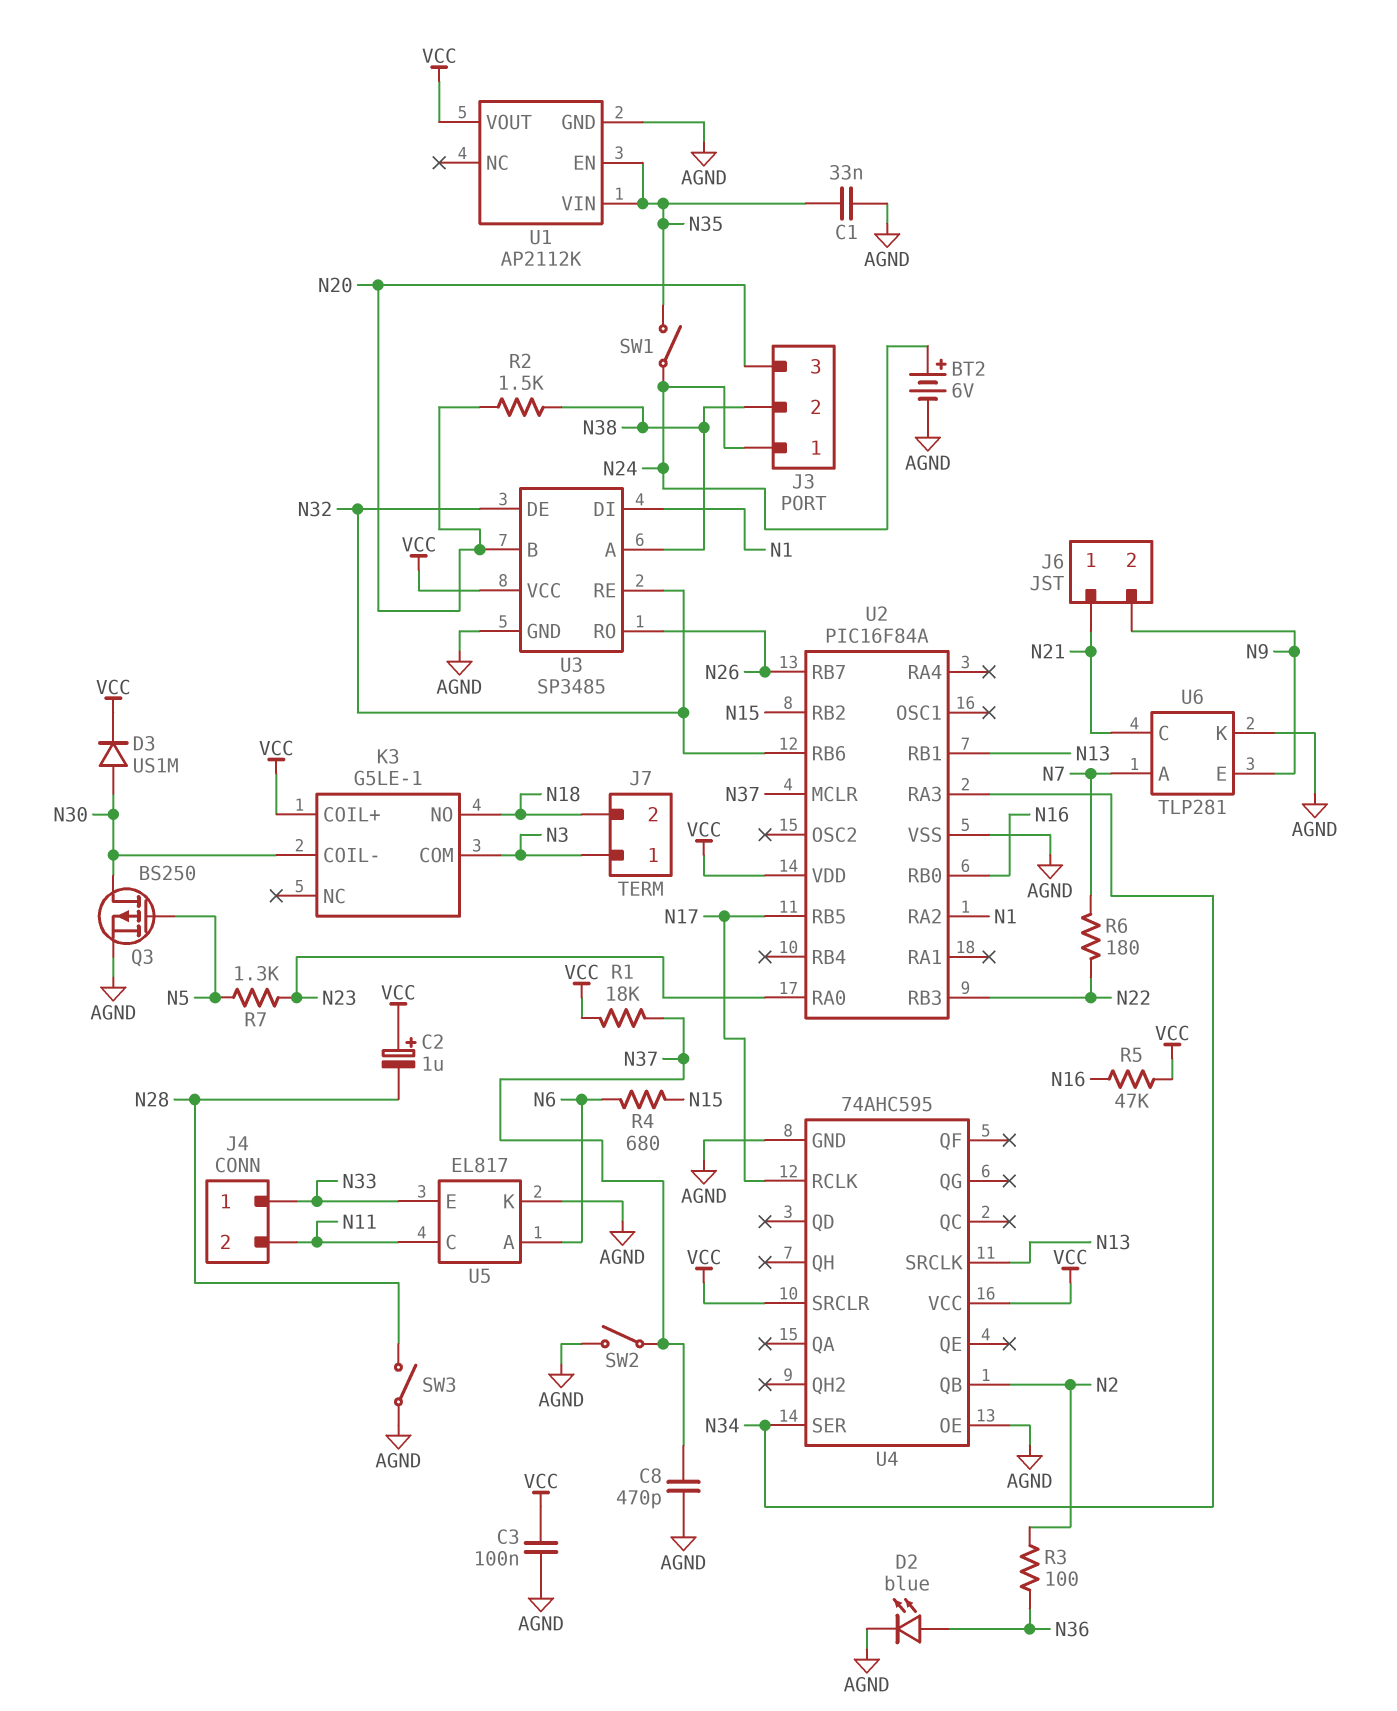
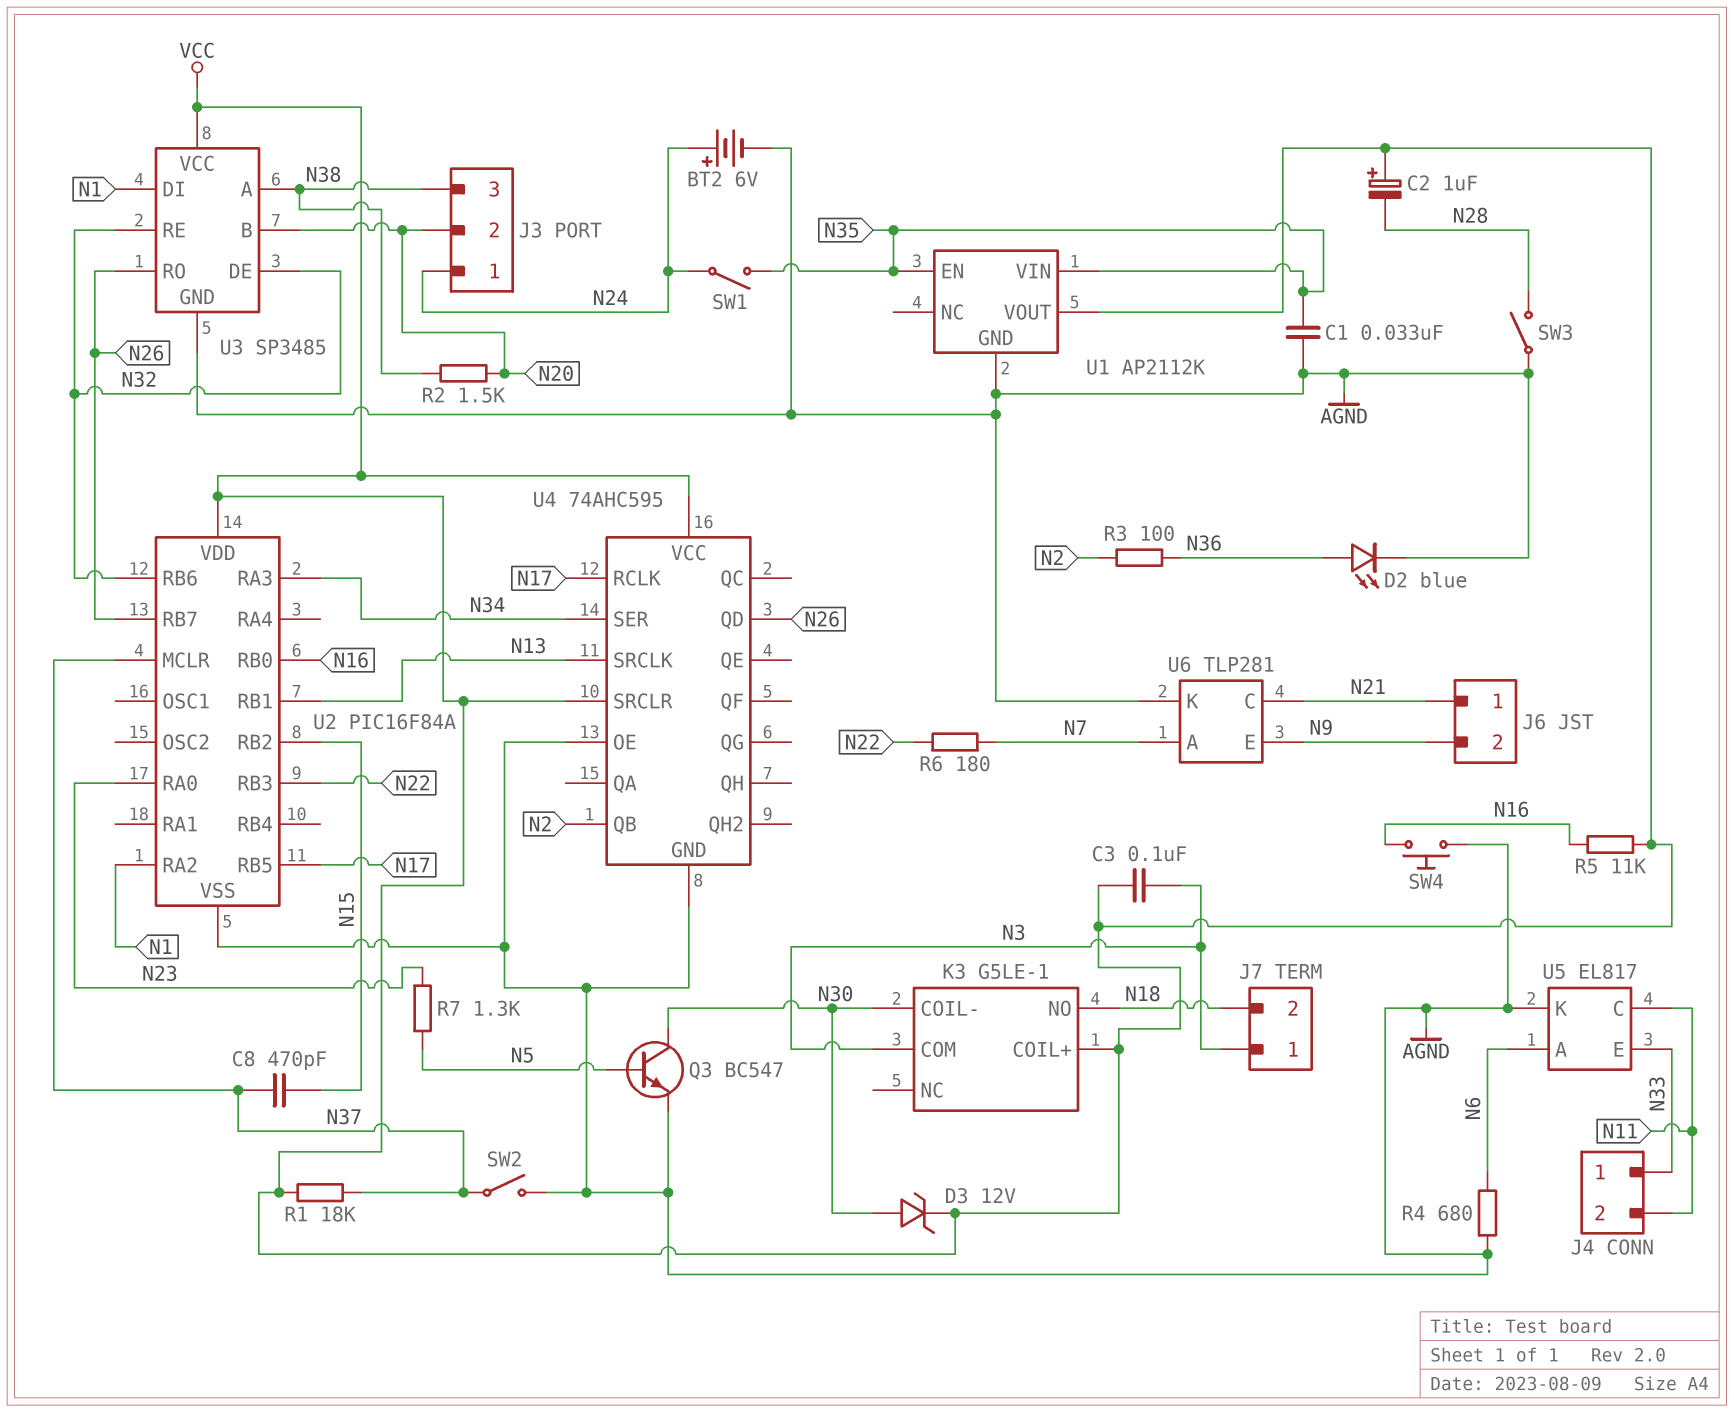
C3: 100nF (AGND, VCC) -> 100nF (N3, VCC)
C8: 470pF (AGND, N37) -> 470pF (N15, N37)
D3: diode US1M (A N30, K VCC) -> zener 12V (A N30, K VCC)
J3 pin 2: N38 -> N20
J3 pin 3: N20 -> N38
Q3: PMOS BS250 (G N5, D N30, S AGND) -> NPN BC547 (B N5, C N30, E AGND)
R4: 680 (N6, N15) -> 680 (AGND, N6)
R5: 47k (N16, VCC) -> 11k (N16, VCC)
SW4: none -> button (AGND, N16)
U4 pin QD: none -> N26

